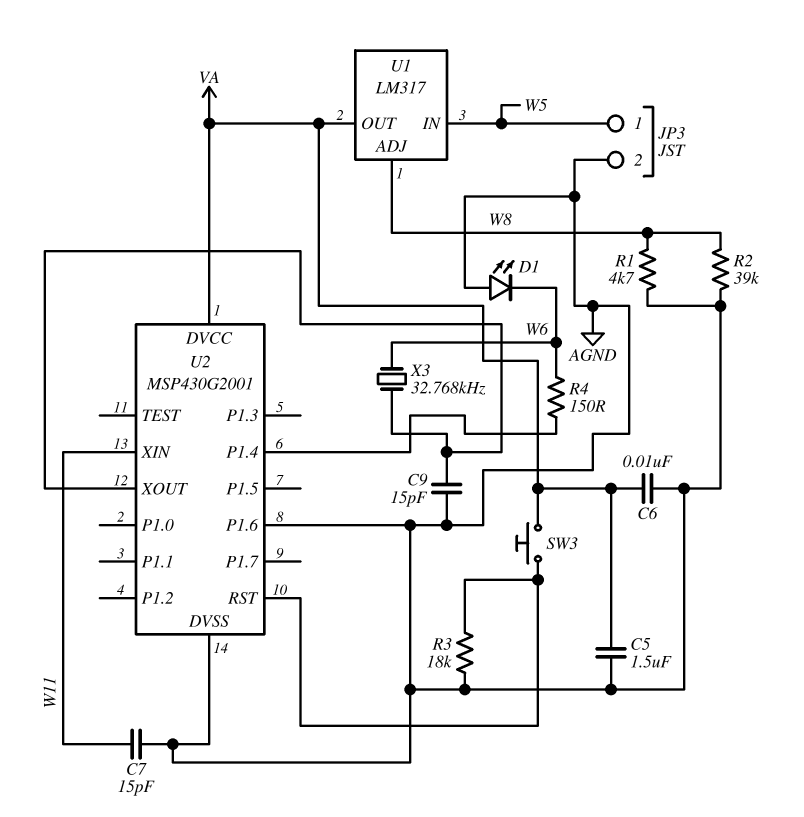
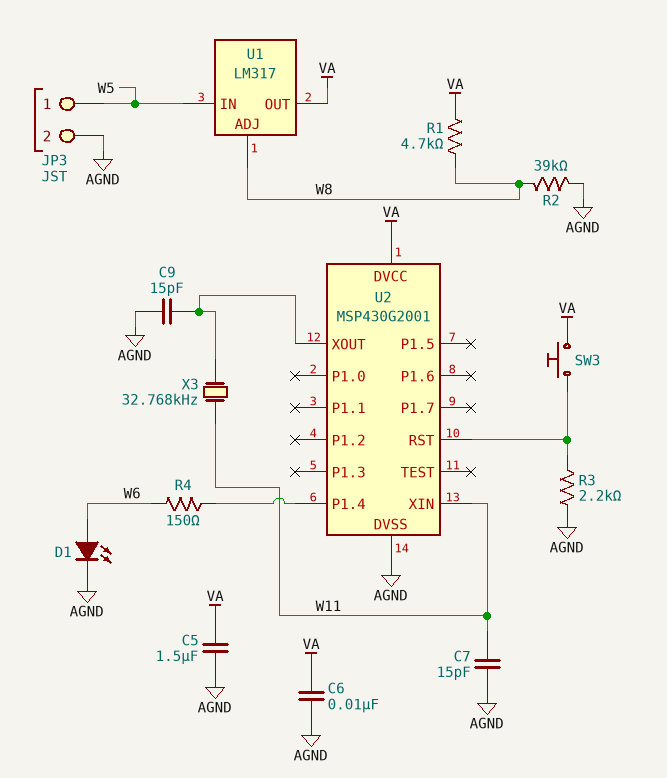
D1: LED (A AGND, K W6) -> LED (A W6, K AGND)
R1: 4.7k (AGND, W8) -> 4.7k (VA, W8)
R3: 18k (AGND, U2/RST) -> 2.2k (AGND, U2/RST)
U2 pin P1.6: AGND -> none
X3: 32.768kHz (U2/XOUT, W6) -> 32.768kHz (U2/XOUT, W11)

